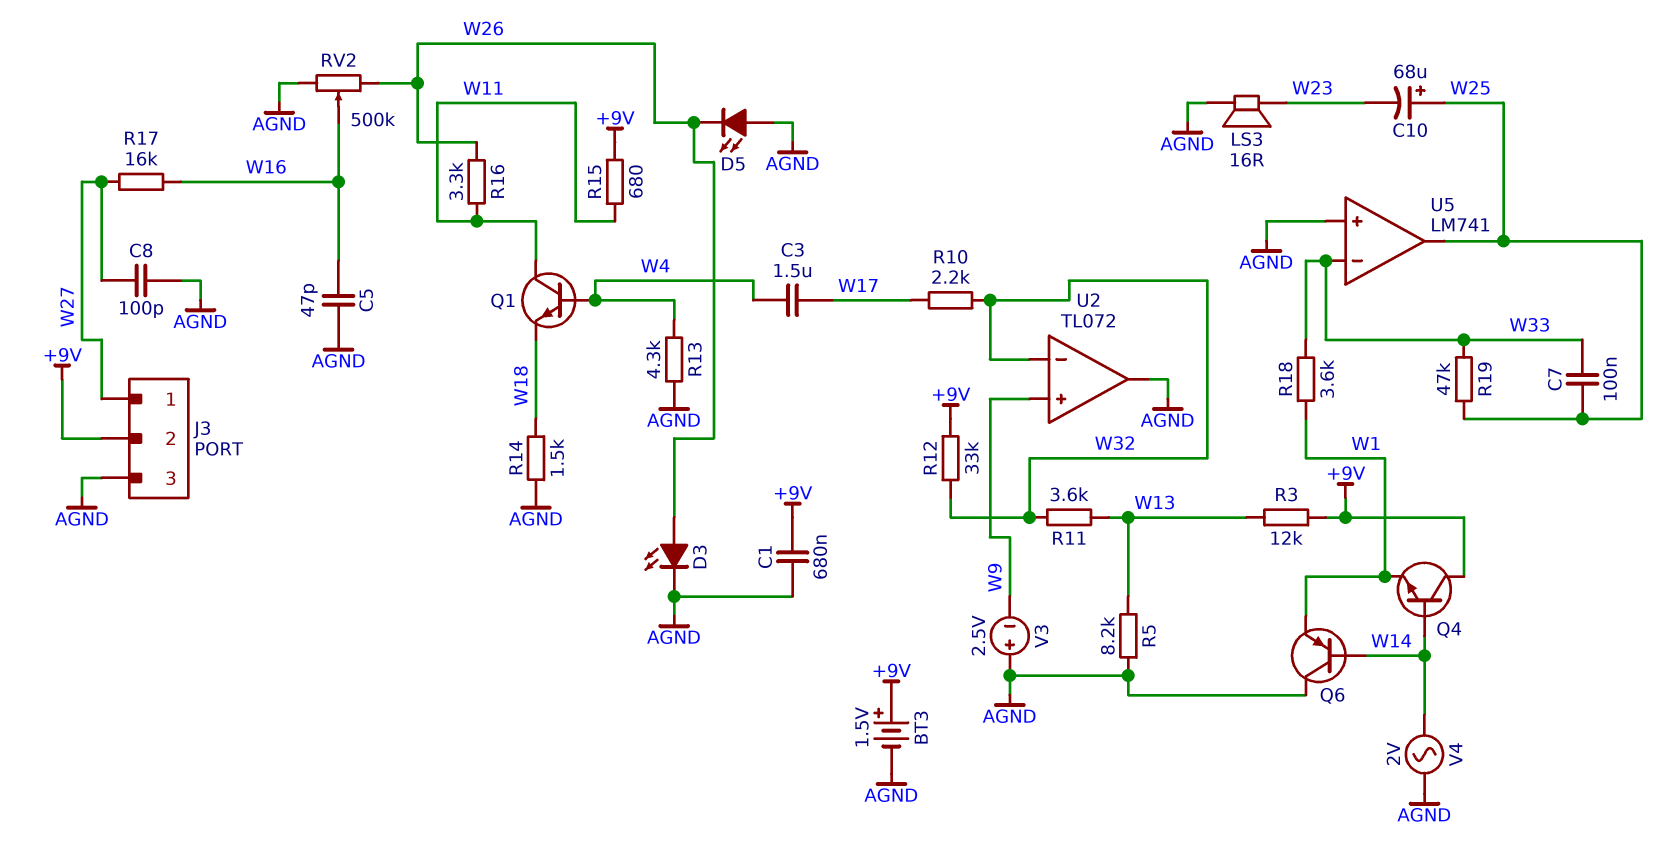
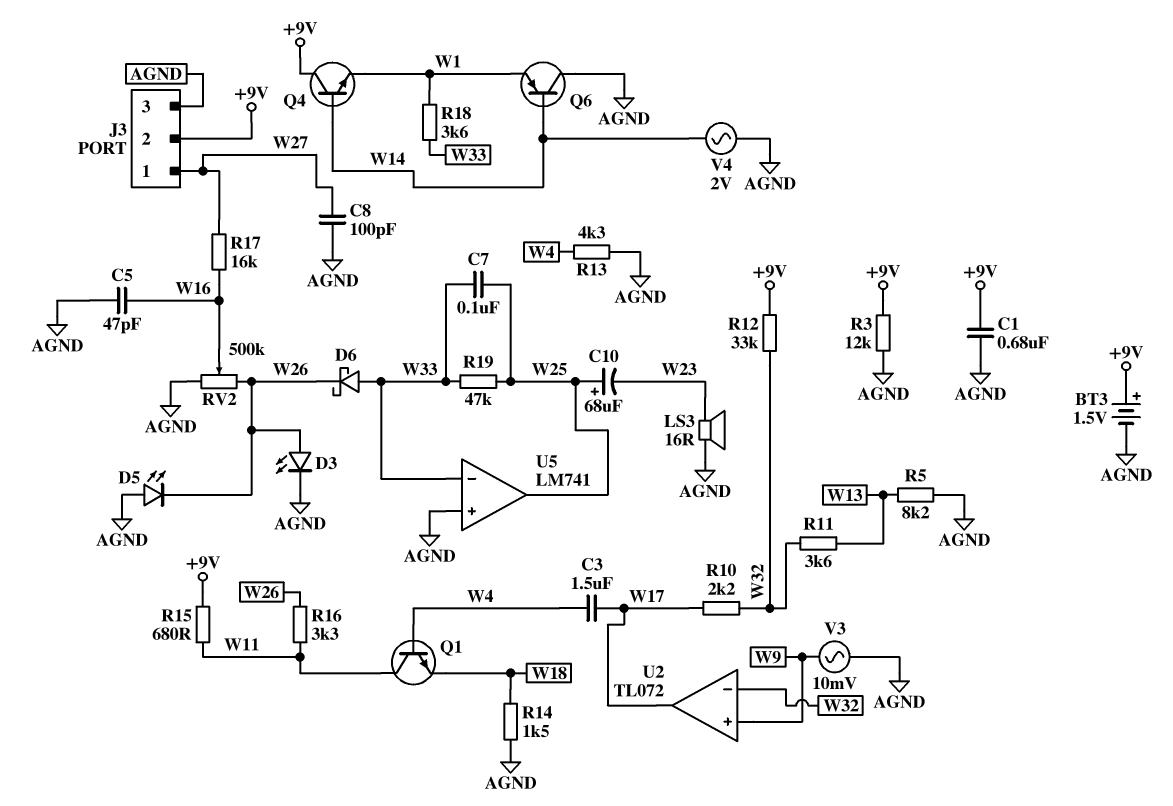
D6: none -> schottky (A W33, K W26)
R3: 12k (+9V, W13) -> 12k (+9V, AGND)
U2 pin out: AGND -> W17
V3: 2.5V (plus AGND, minus W9) -> AC 10mV (AGND, W9)

